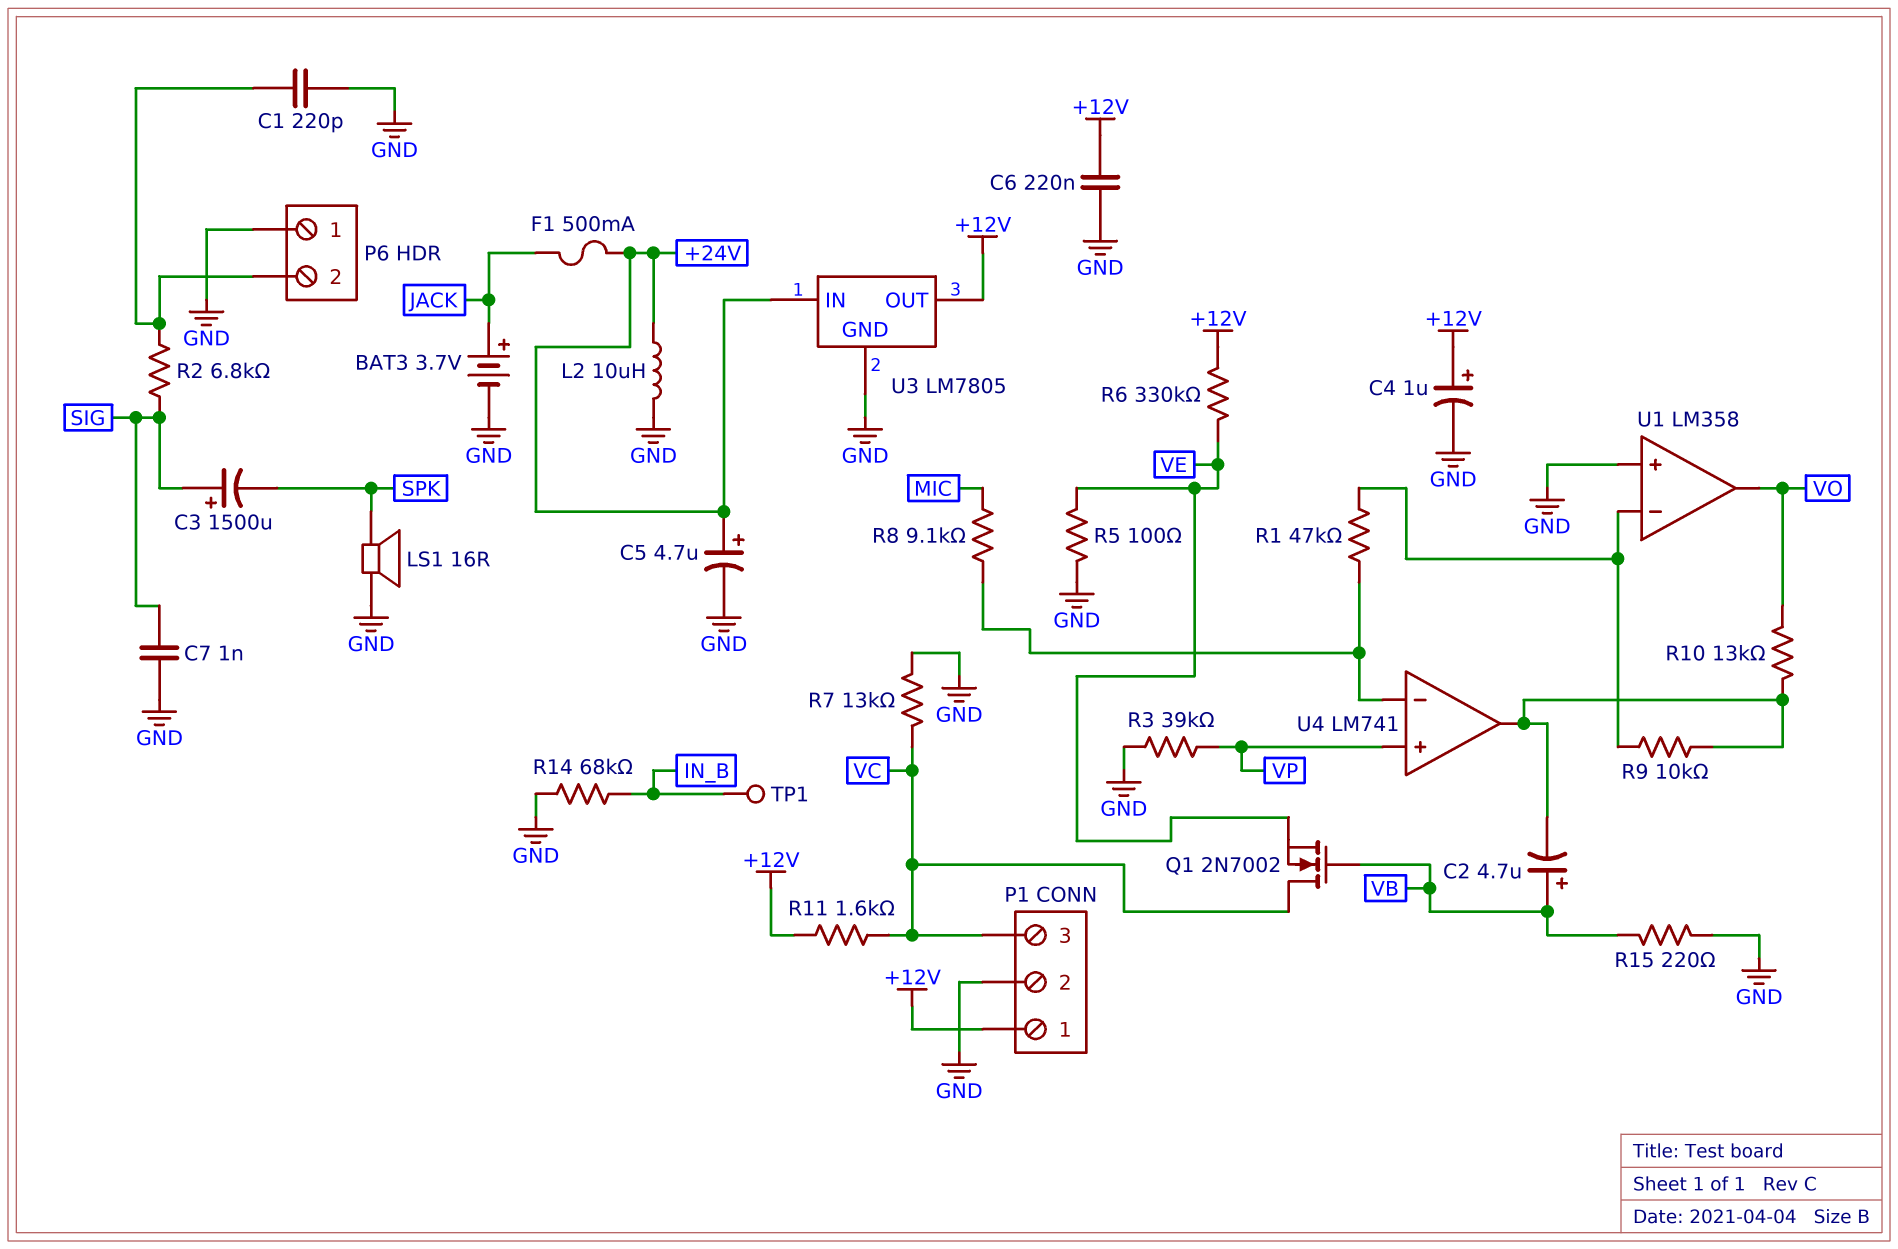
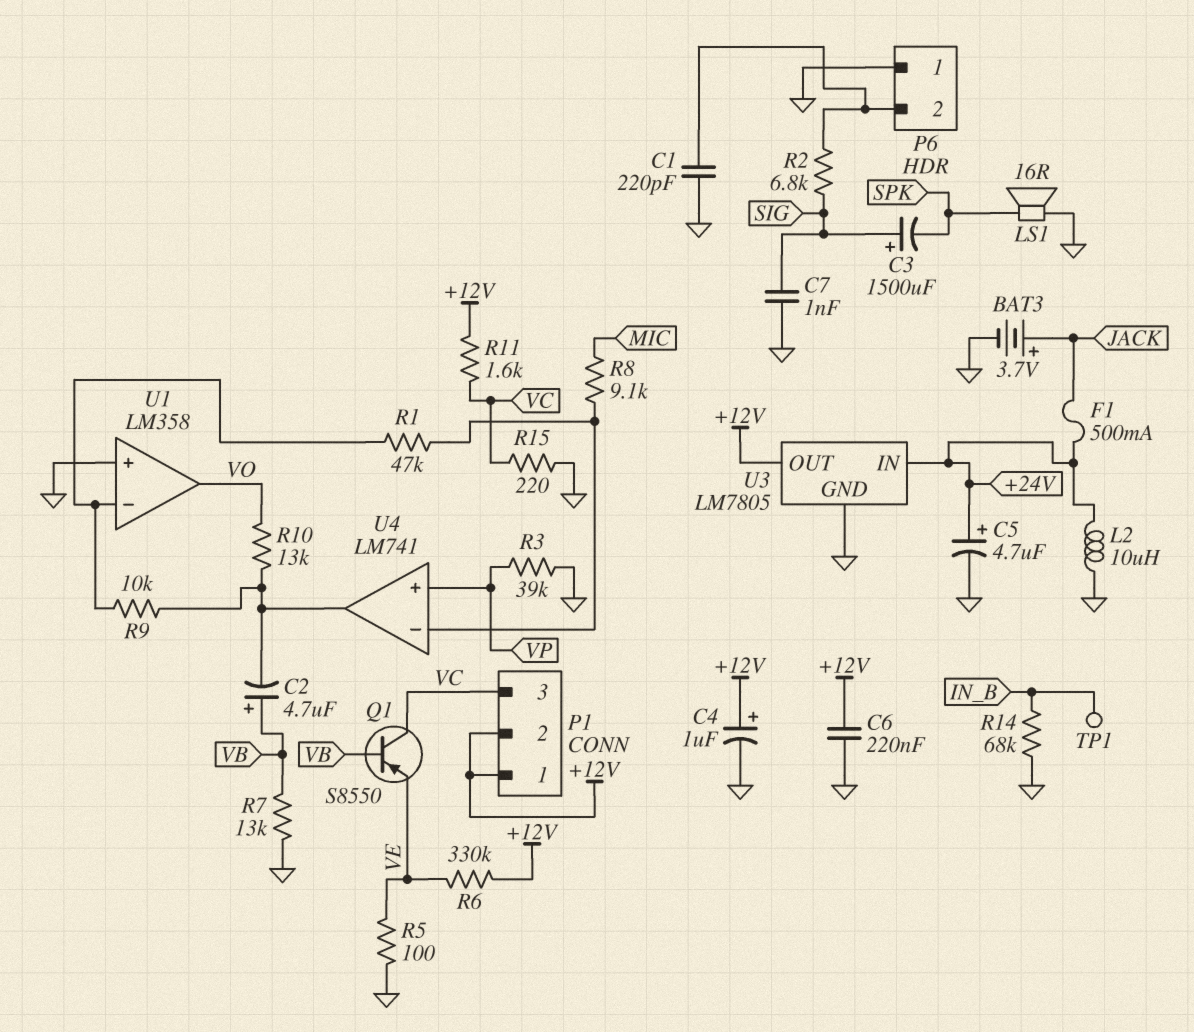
P1 pin 2: GND -> +12V
Q1: NMOS 2N7002 (G VB, D VC, S VE) -> PNP S8550 (B VB, C VC, E VE)
R7: 13k (GND, VC) -> 13k (GND, VB)
R15: 220 (GND, VB) -> 220 (GND, VC)

